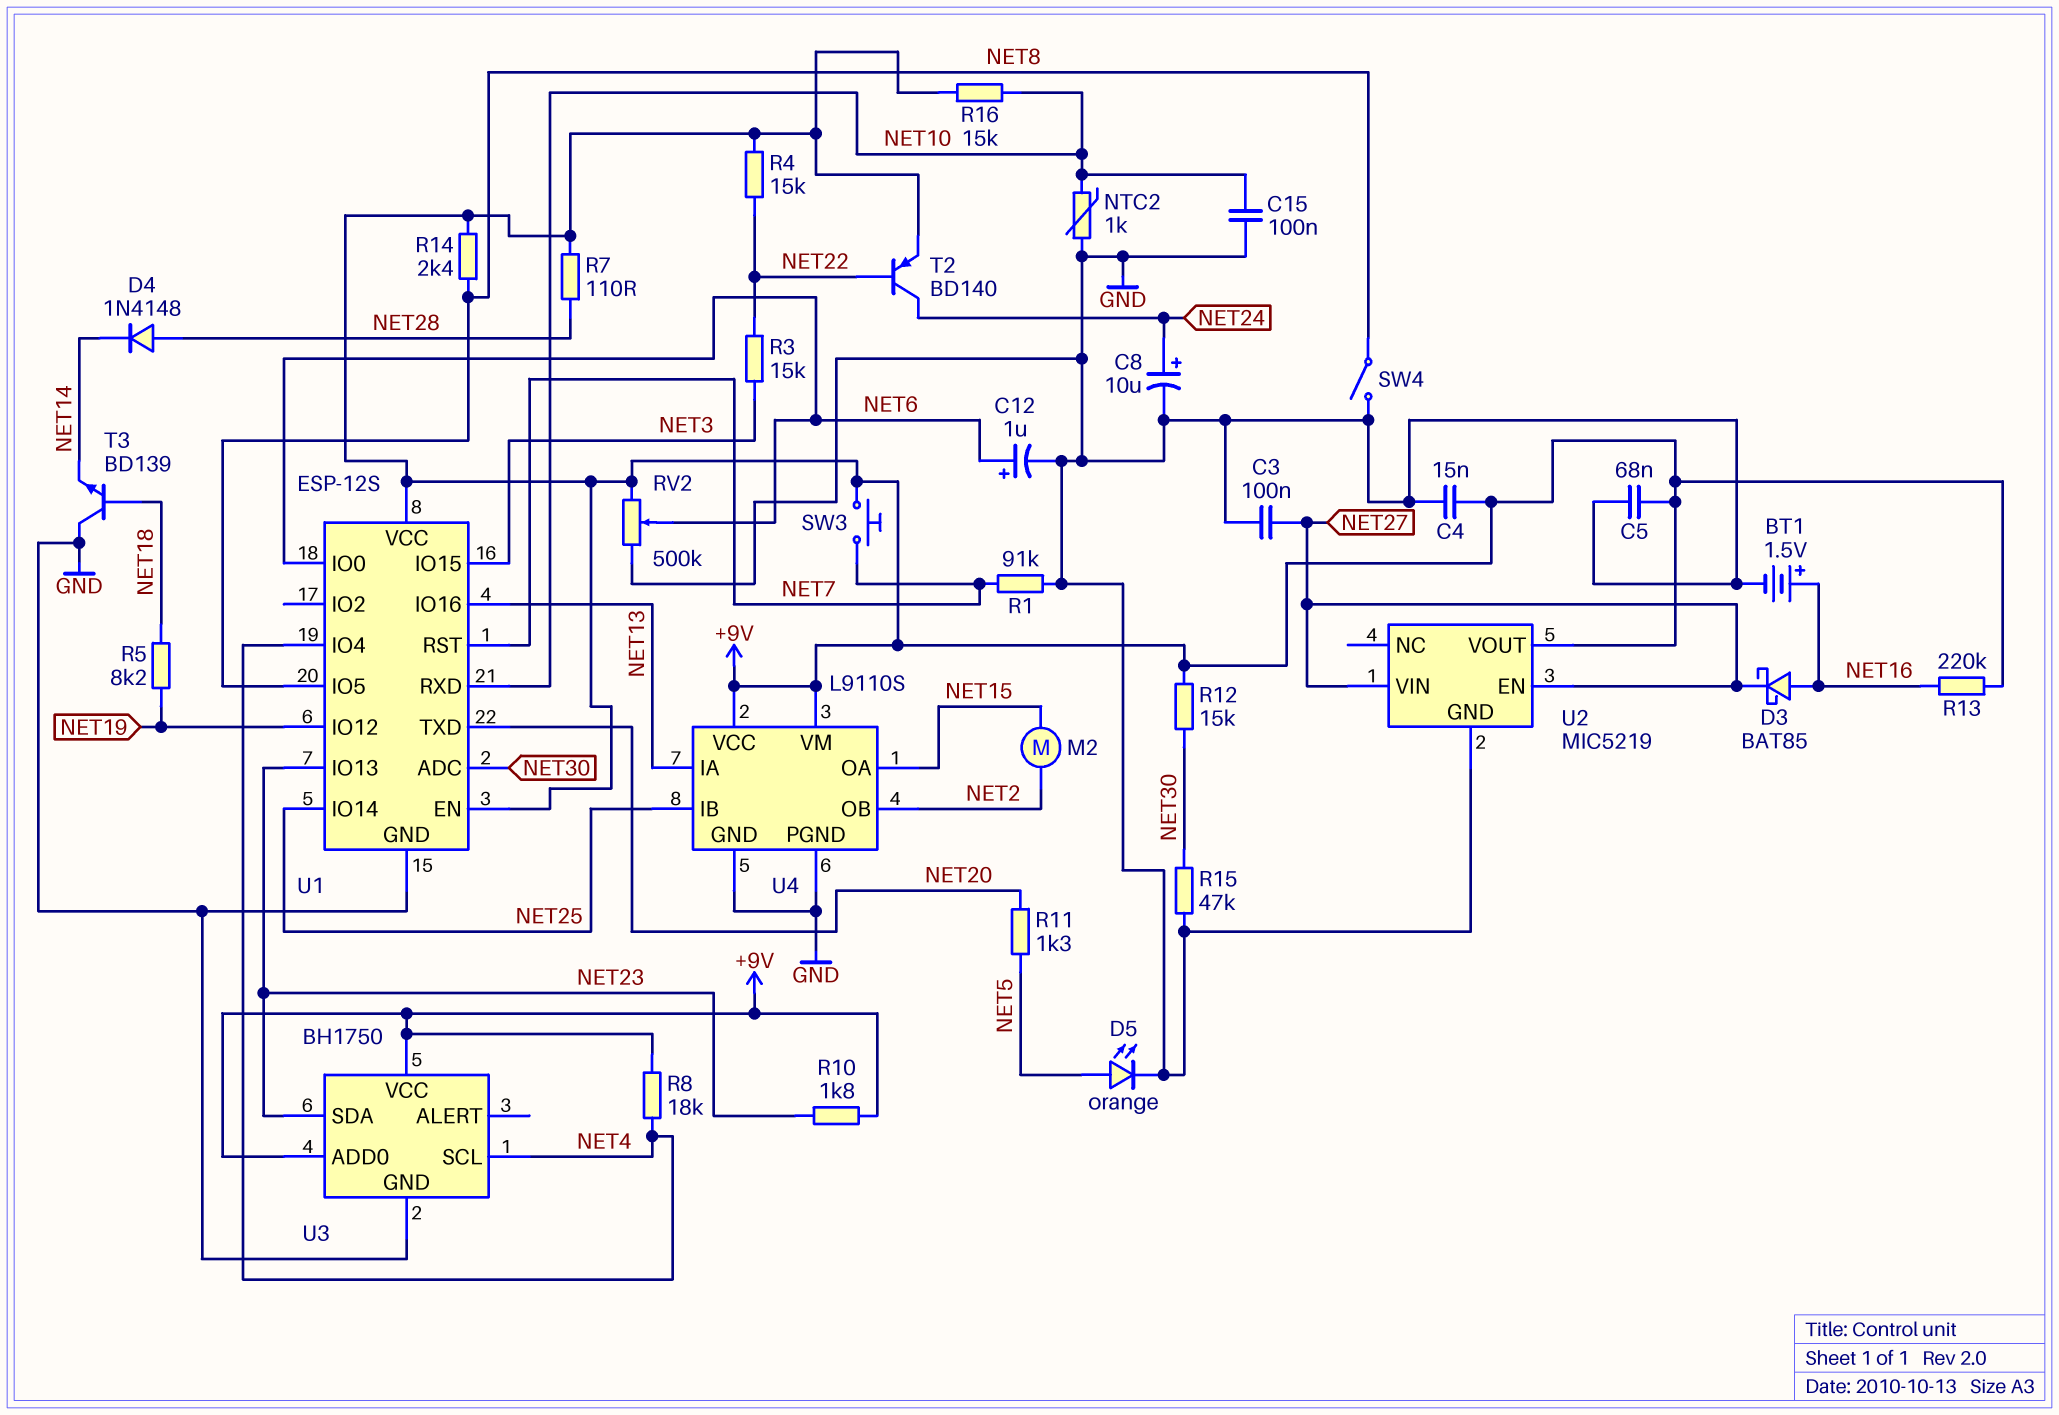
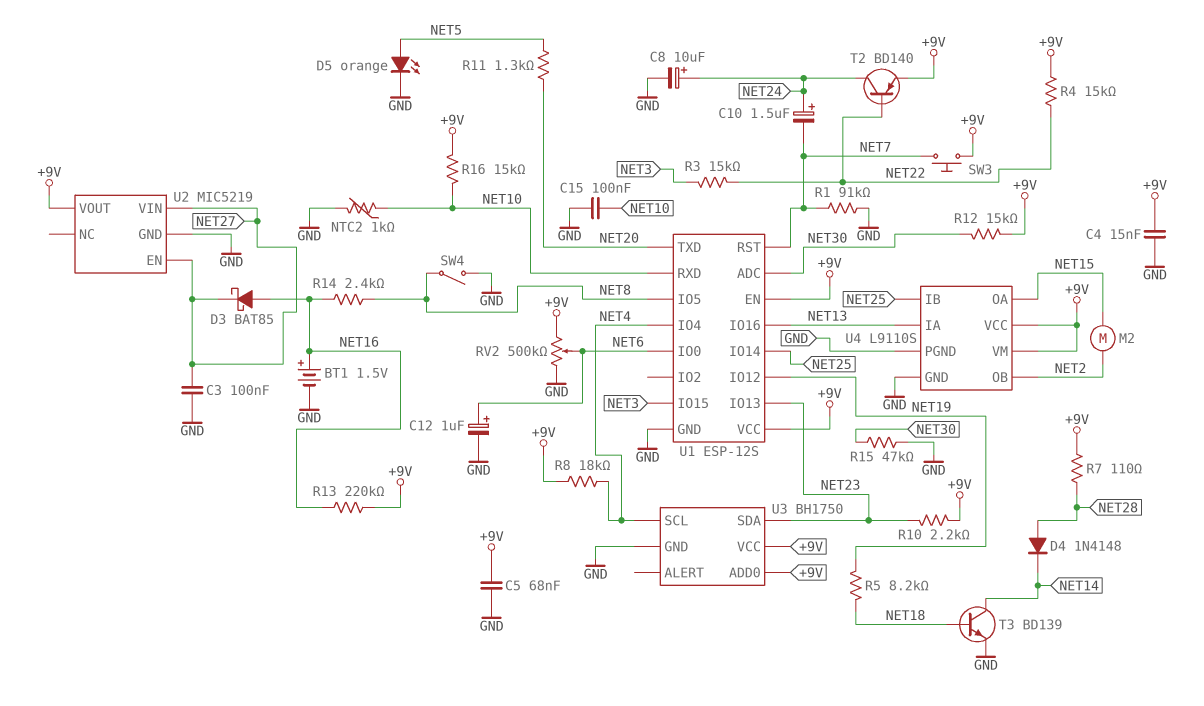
C10: none -> 1.5uF (plus NET24, minus NET7)
R10: 1.8k (+9V, NET23) -> 2.2k (+9V, NET23)
R14: 2.4k (+9V, NET8) -> 2.4k (NET8, NET16)
T3: NPN BD139 (B NET18, C GND, E NET14) -> NPN BD139 (B NET18, C NET14, E GND)

